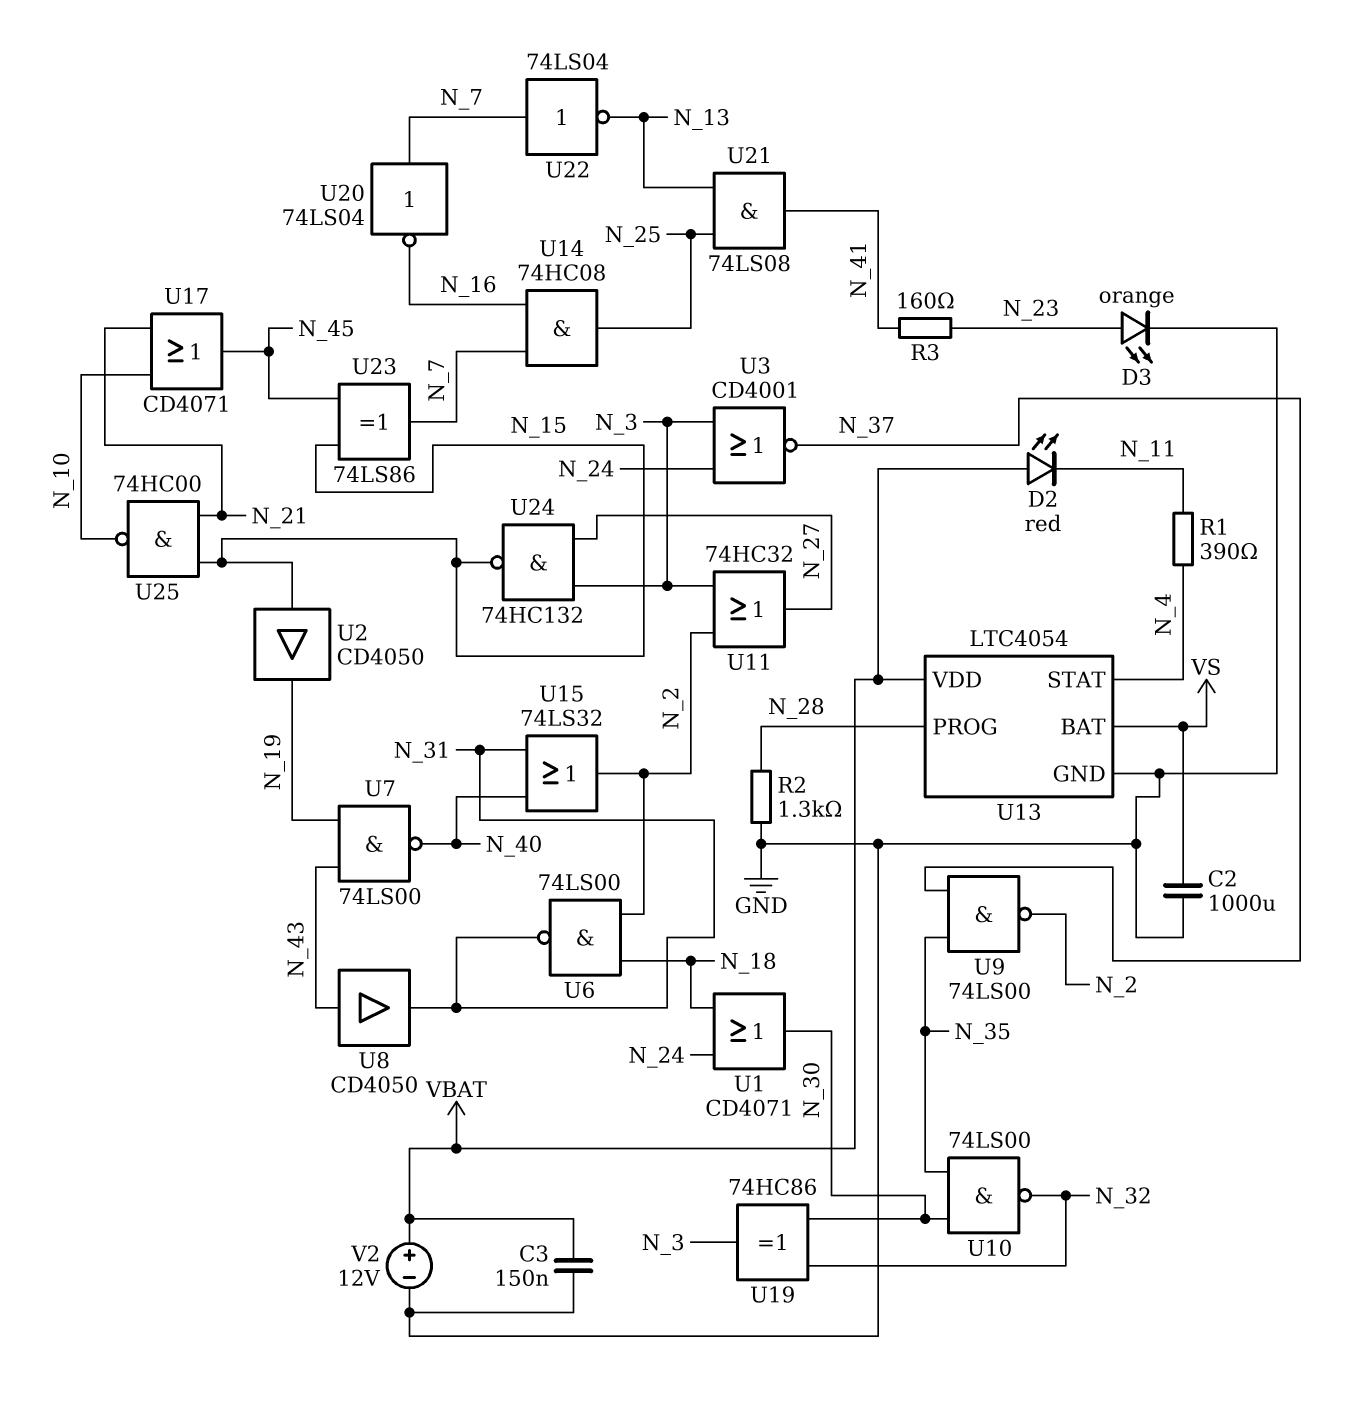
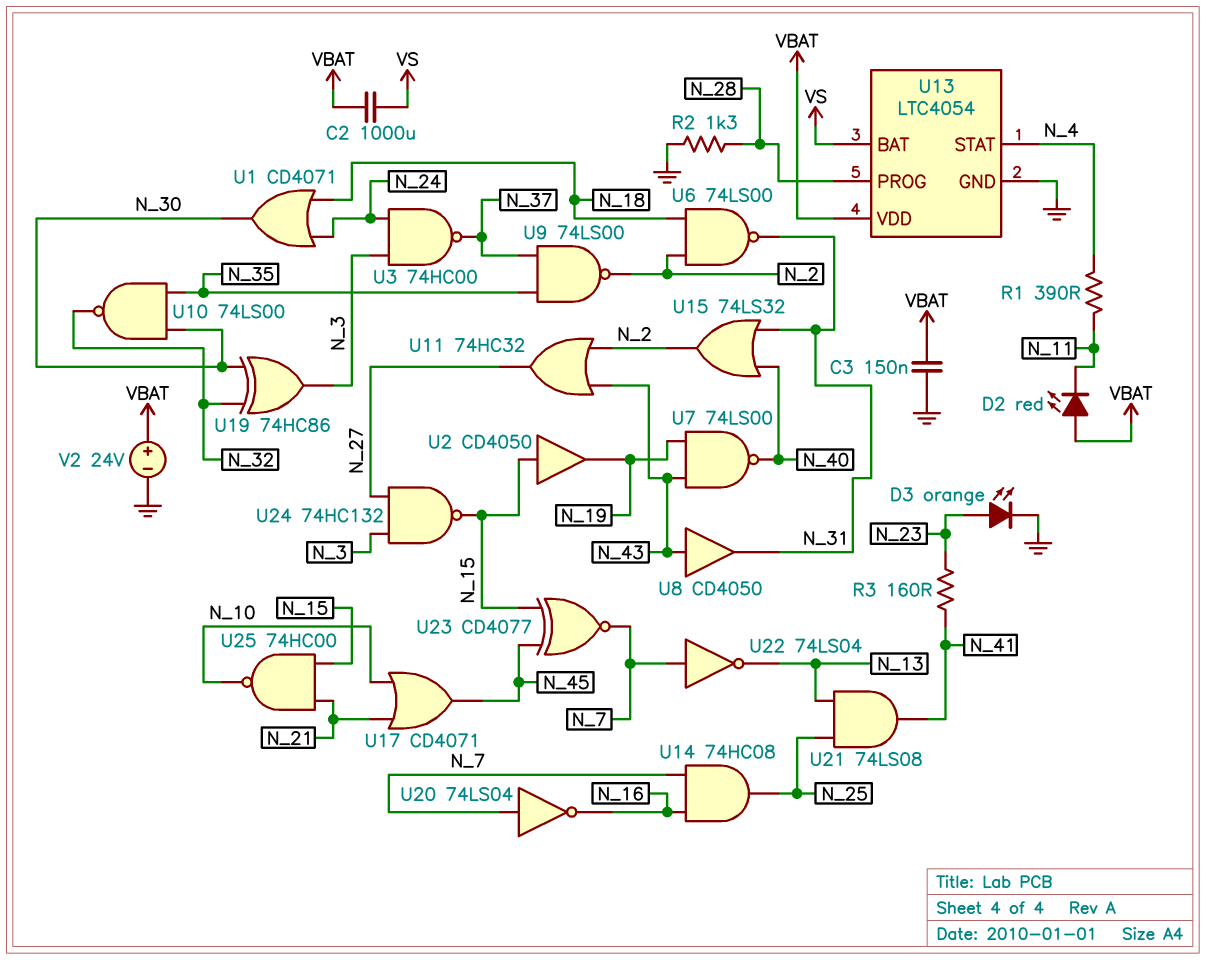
C2: 1000uF (GND, VS) -> 1000uF (VBAT, VS)
U3: NOR CD4001 (in N_3, in N_24, out N_37) -> NAND 74HC00 (in N_3, in N_24, out N_37)
U11: OR 74HC32 (in N_2, in N_3, out N_27) -> OR 74HC32 (in N_2, in N_43, out N_27)
U23: XOR 74LS86 (in N_15, in N_45, out N_7) -> XNOR CD4077 (in N_15, in N_45, out N_7)
V2: 12V (plus VBAT, minus GND) -> 24V (plus VBAT, minus GND)

